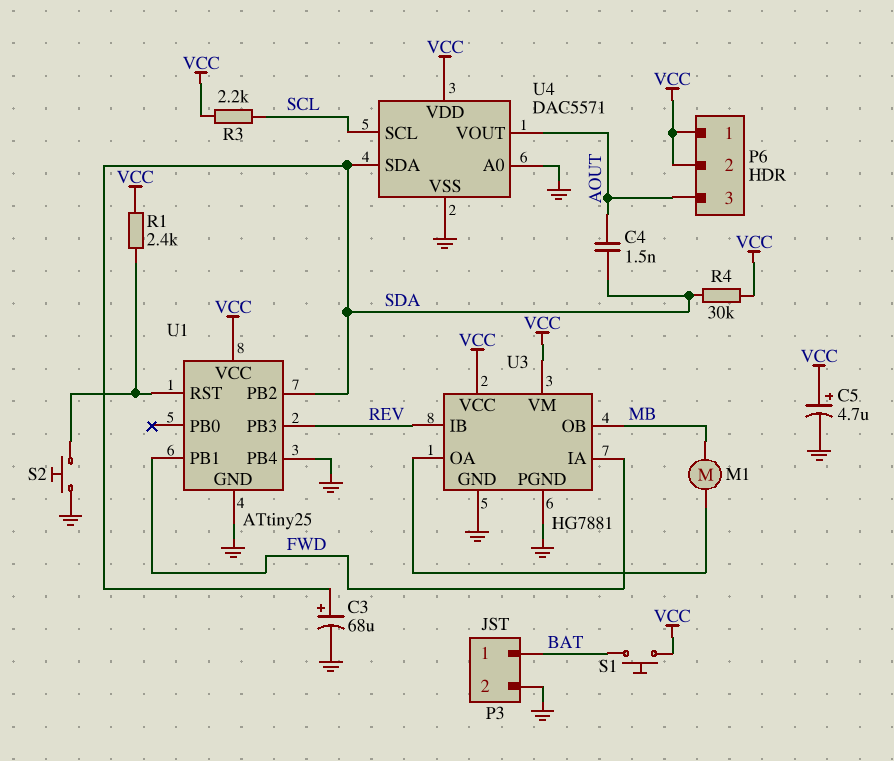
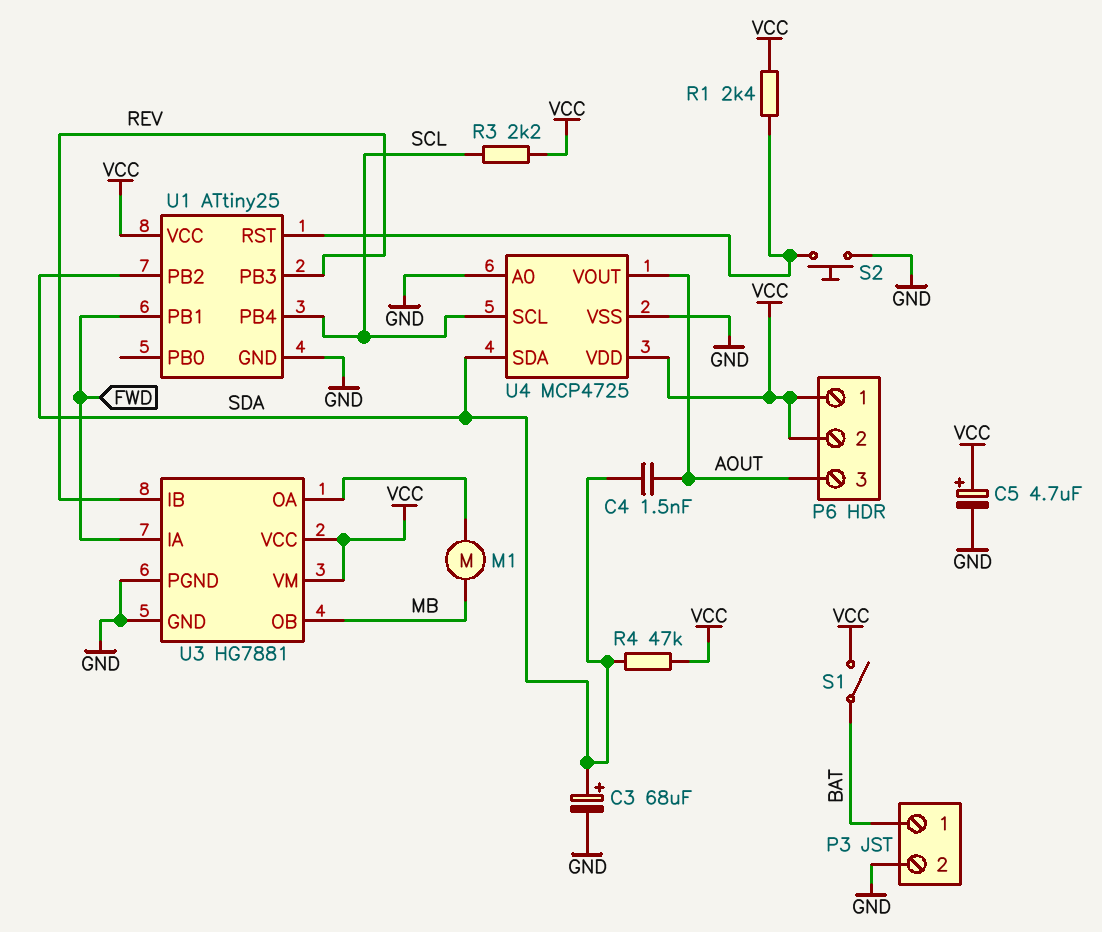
R4: 30k (SDA, VCC) -> 47k (SDA, VCC)
S1: button (BAT, VCC) -> switch (BAT, VCC)
U1 pin PB4: GND -> SCL
U4: DAC5571 -> MCP4725

